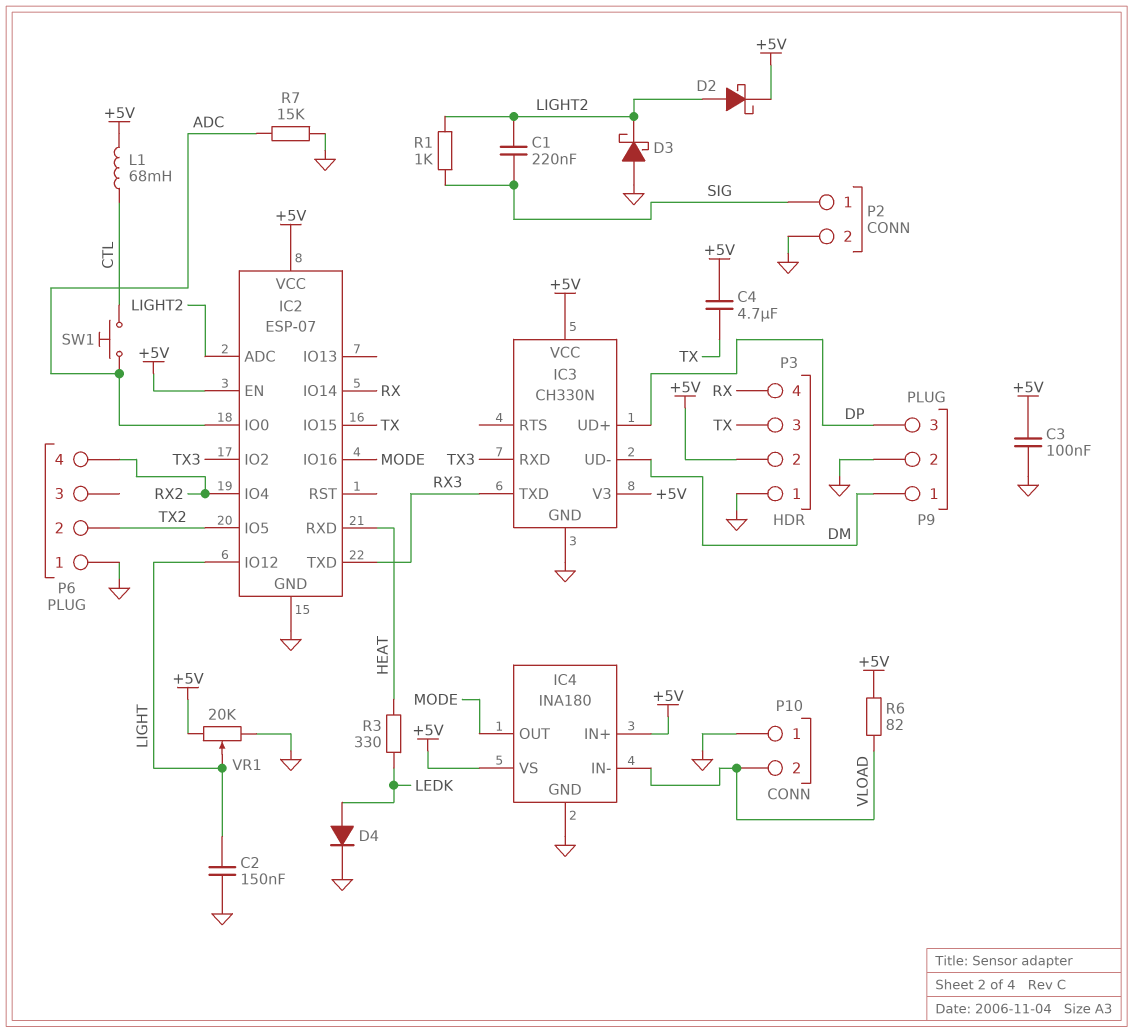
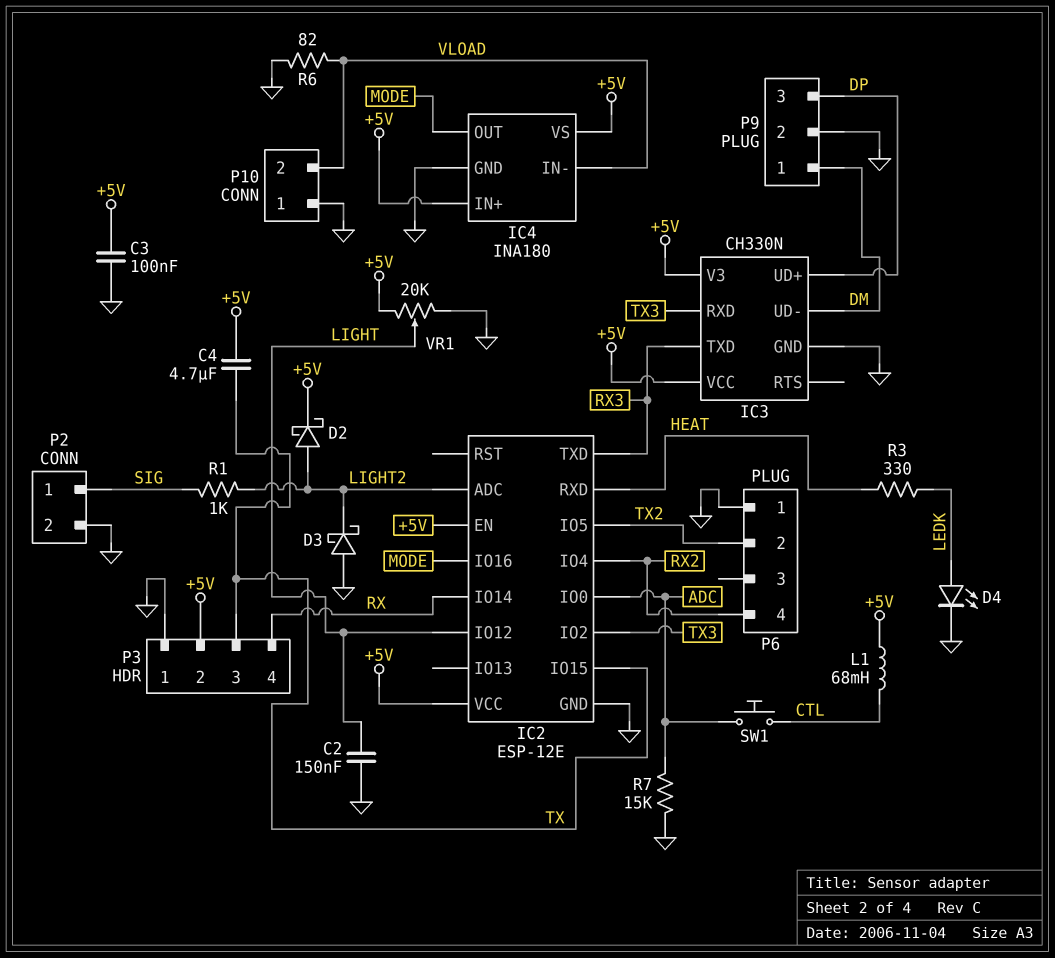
C1: 220nF (LIGHT2, SIG) -> none
D4: diode (A LEDK, K GND) -> LED (A LEDK, K GND)
IC2: ESP-07 -> ESP-12E
R6: 82 (+5V, VLOAD) -> 82 (GND, VLOAD)

